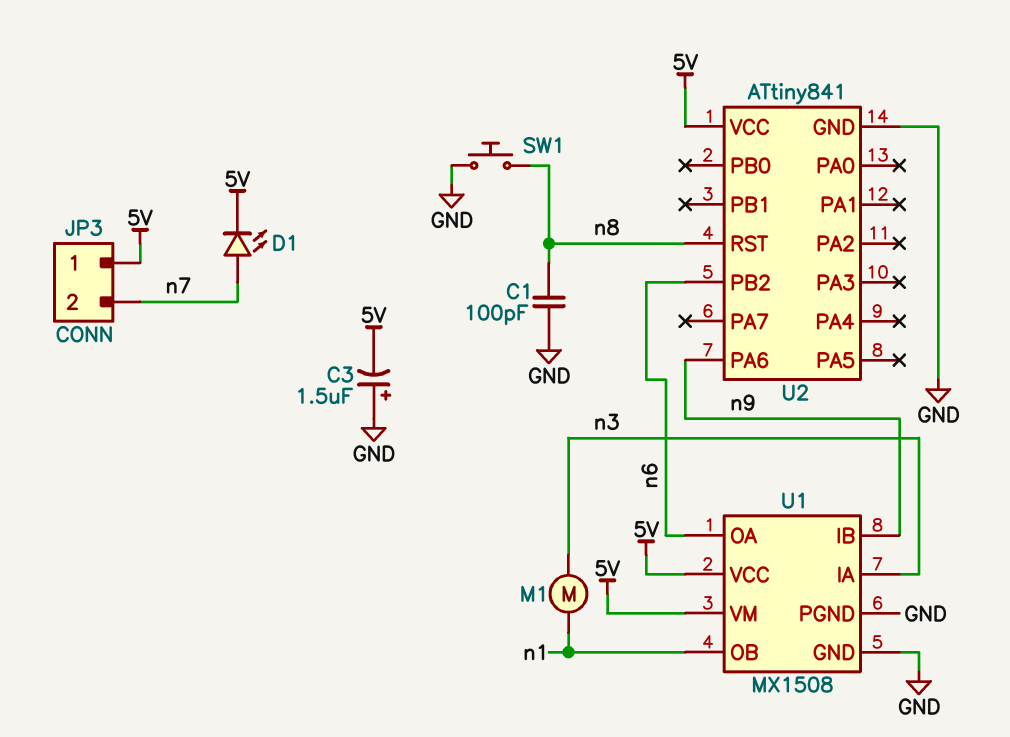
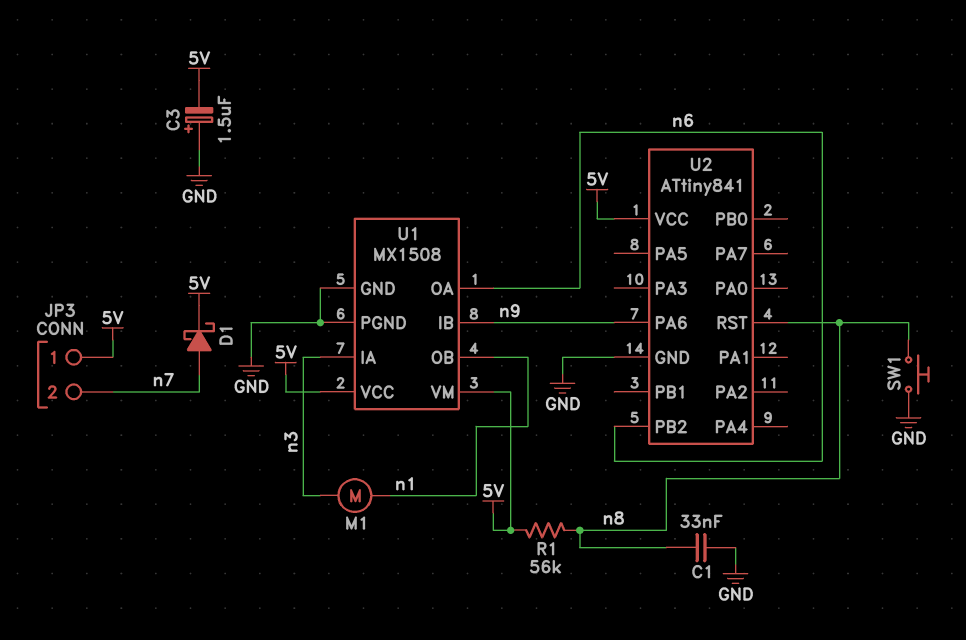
C1: 100pF (GND, n8) -> 33nF (GND, n8)
D1: LED (A n7, K 5V) -> schottky (A n7, K 5V)
R1: none -> 56k (5V, n8)

